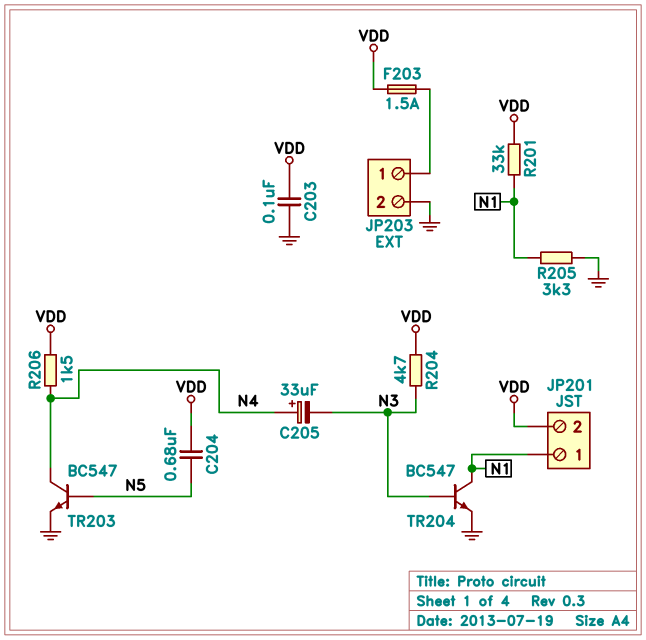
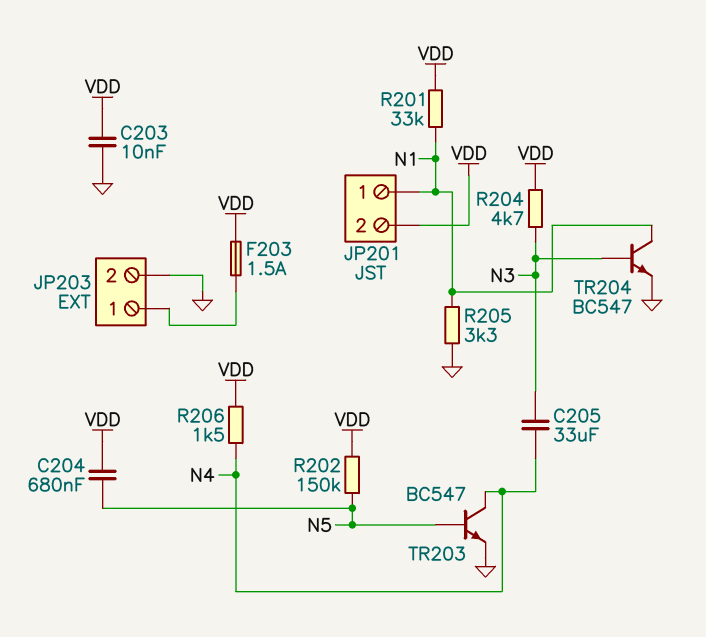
C203: 100nF (GND, VDD) -> 10nF (GND, VDD)
C205: 33uF (plus N4, minus N3) -> 33uF (N3, N4)
R202: none -> 150k (N5, VDD)

